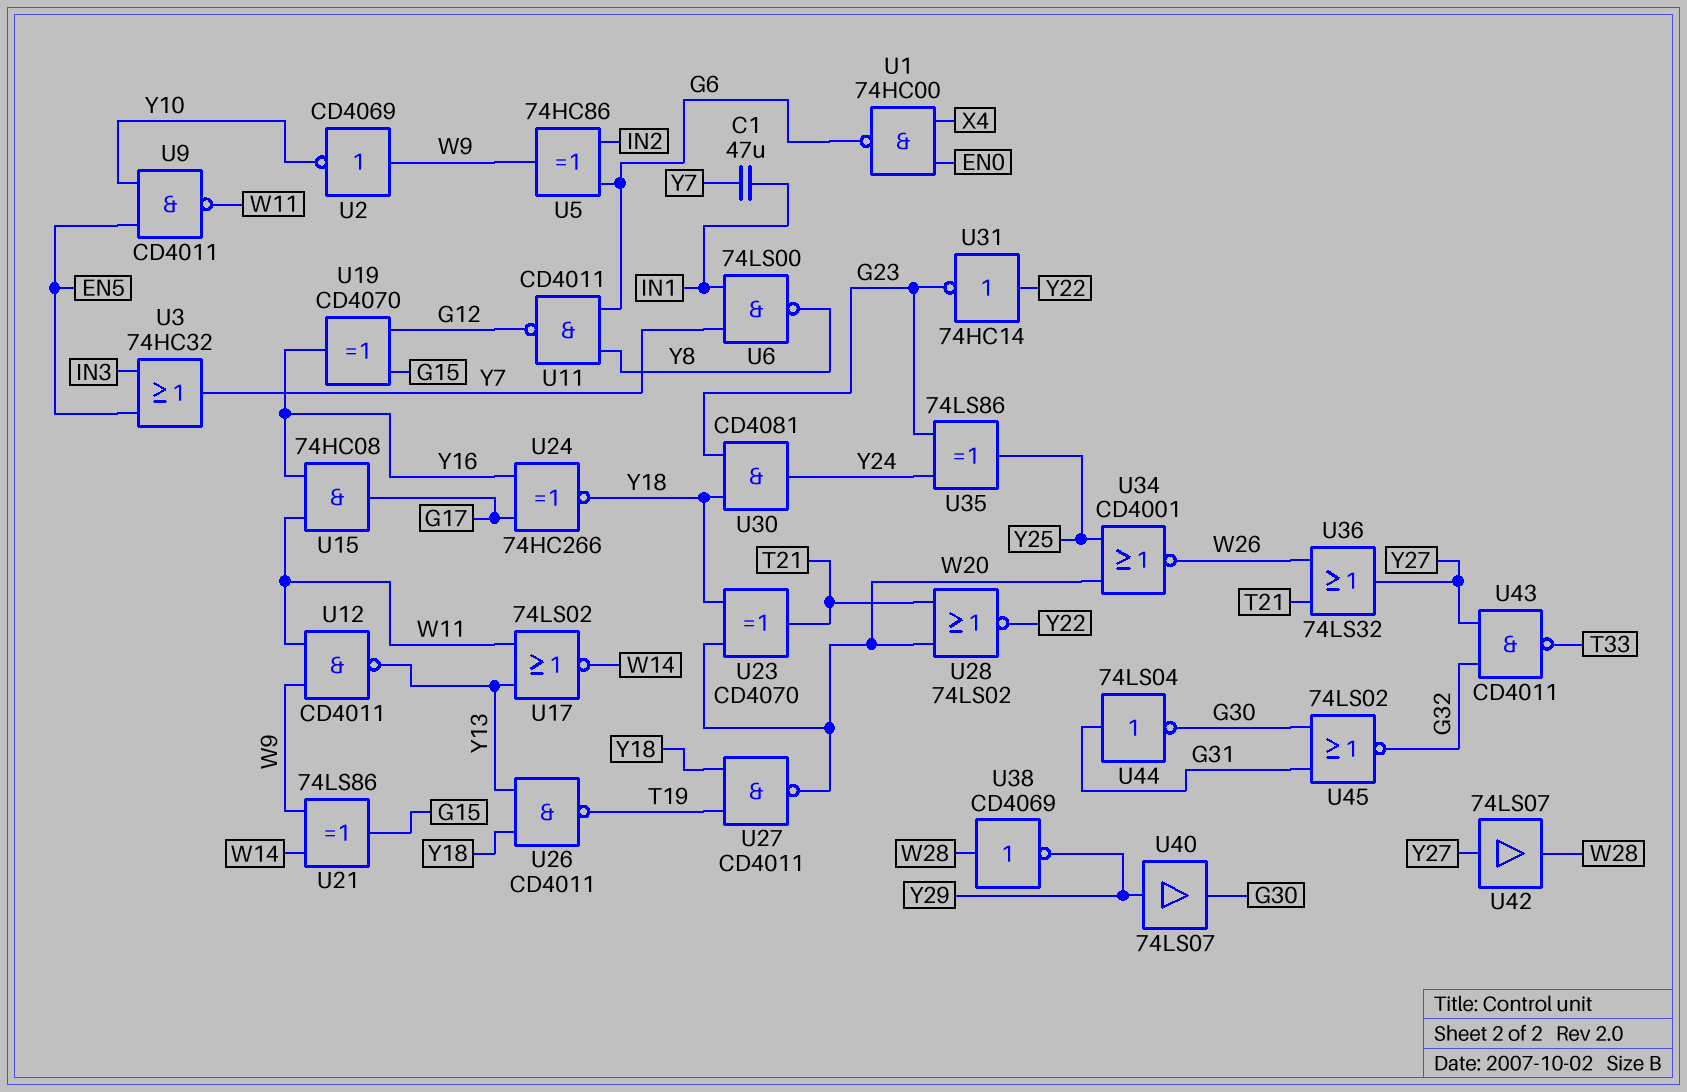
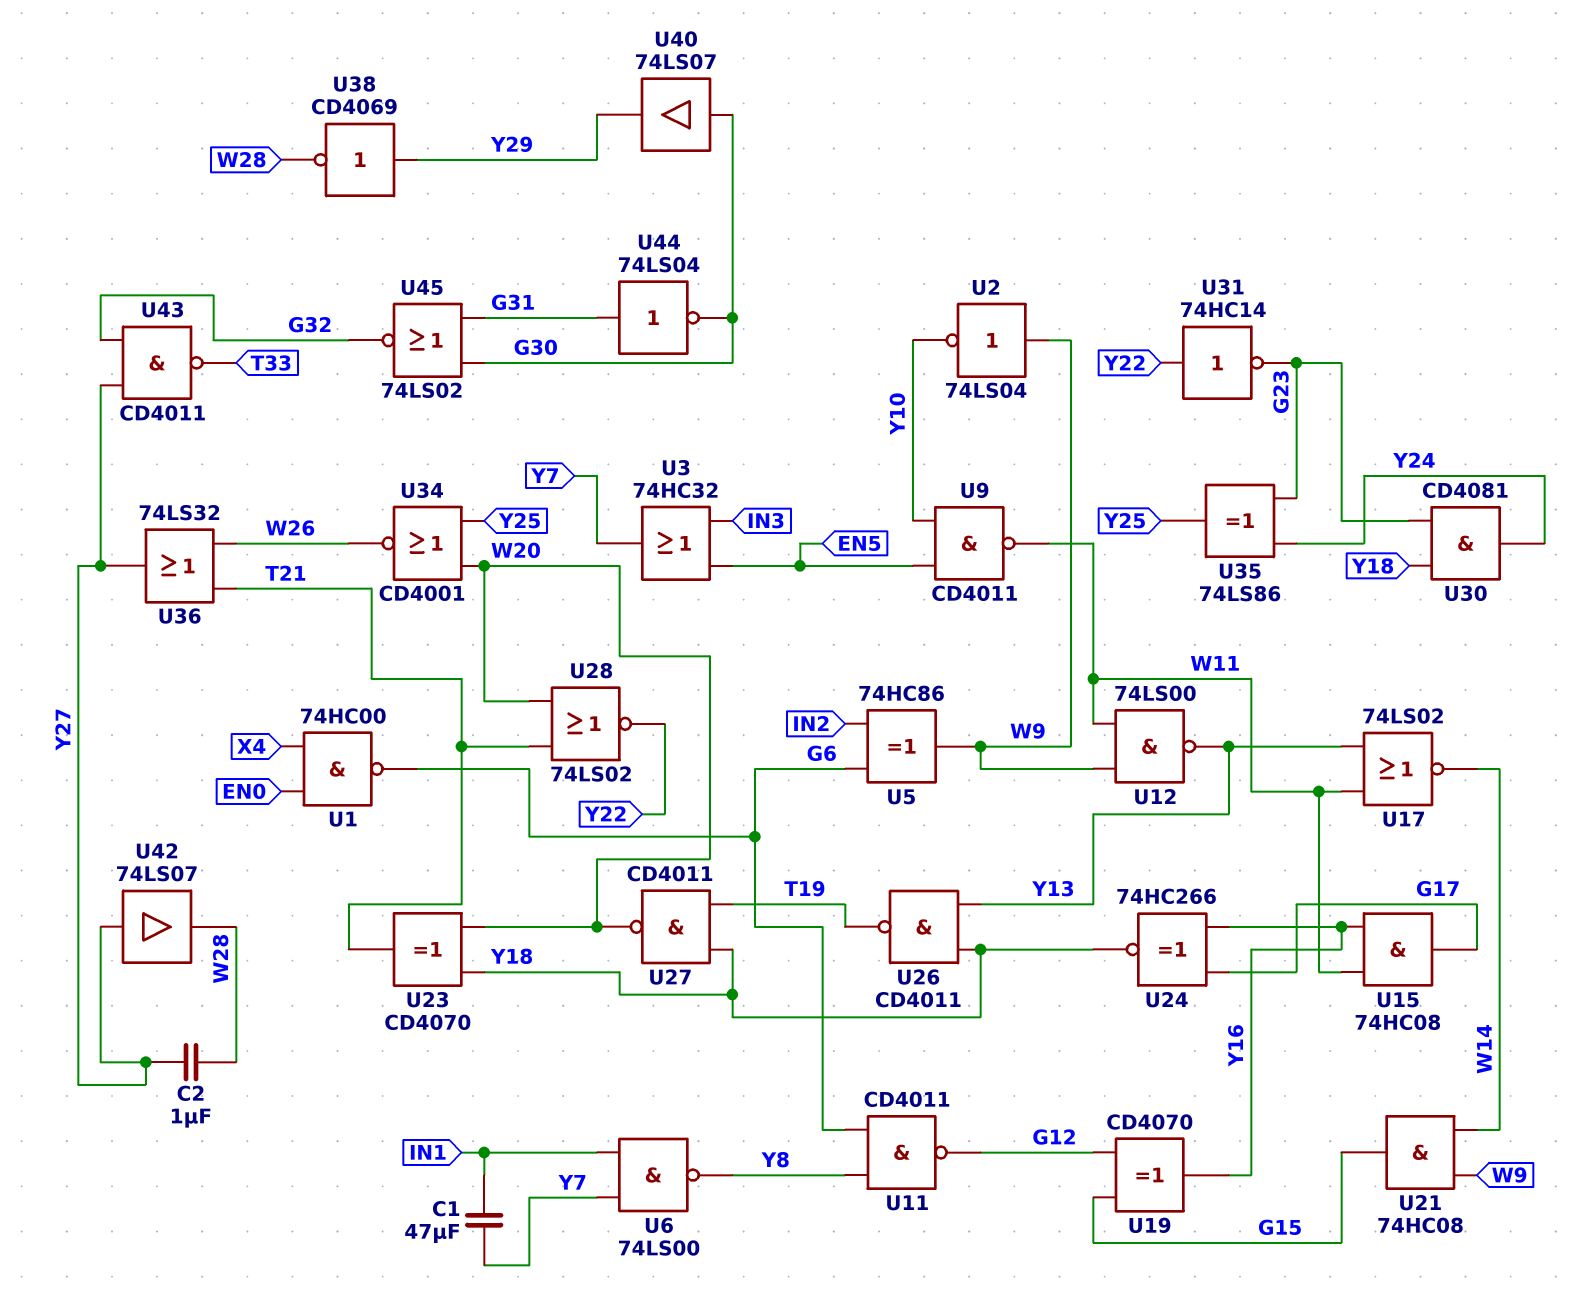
C2: none -> 1uF (W28, Y27)
U2: NOT CD4069 (in W9, out Y10) -> NOT 74LS04 (in W9, out Y10)
U12: NAND CD4011 (in W9, in W11, out Y13) -> NAND 74LS00 (in W9, in W11, out Y13)
U21: XOR 74LS86 (in W9, in W14, out G15) -> AND 74HC08 (in W9, in W14, out G15)
U38: NOT CD4069 (in W28, out Y29) -> NOT CD4069 (in Y29, out W28)
U40: buffer 74LS07 (in Y29, out G30) -> buffer 74LS07 (in G30, out Y29)

